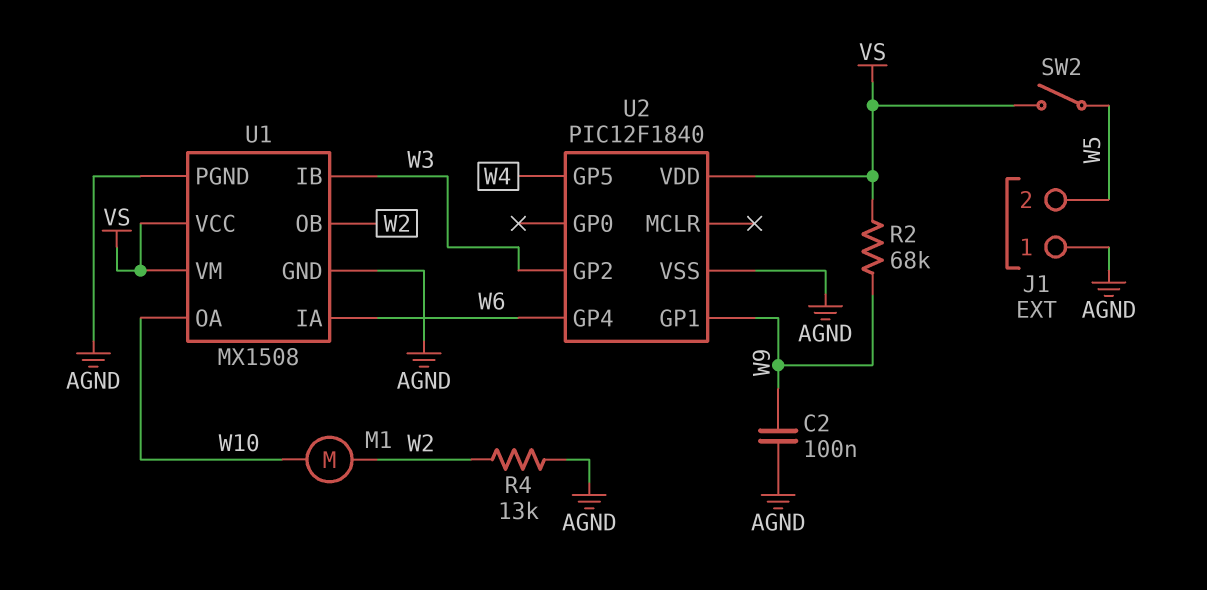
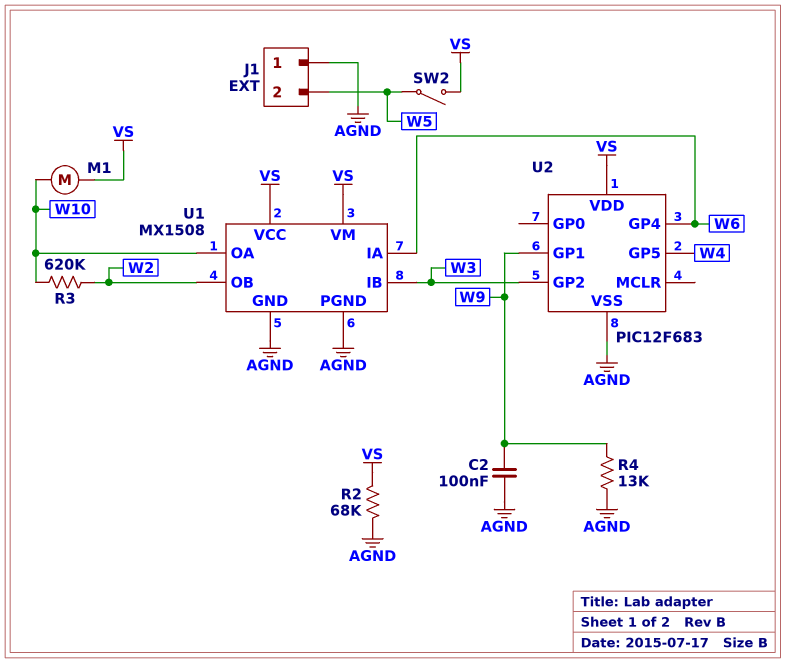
M1: motor (W2, W10) -> motor (VS, W10)
R2: 68k (VS, W9) -> 68k (AGND, VS)
R3: none -> 620k (W2, W10)
R4: 13k (AGND, W2) -> 13k (AGND, W9)
U2: PIC12F1840 -> PIC12F683

